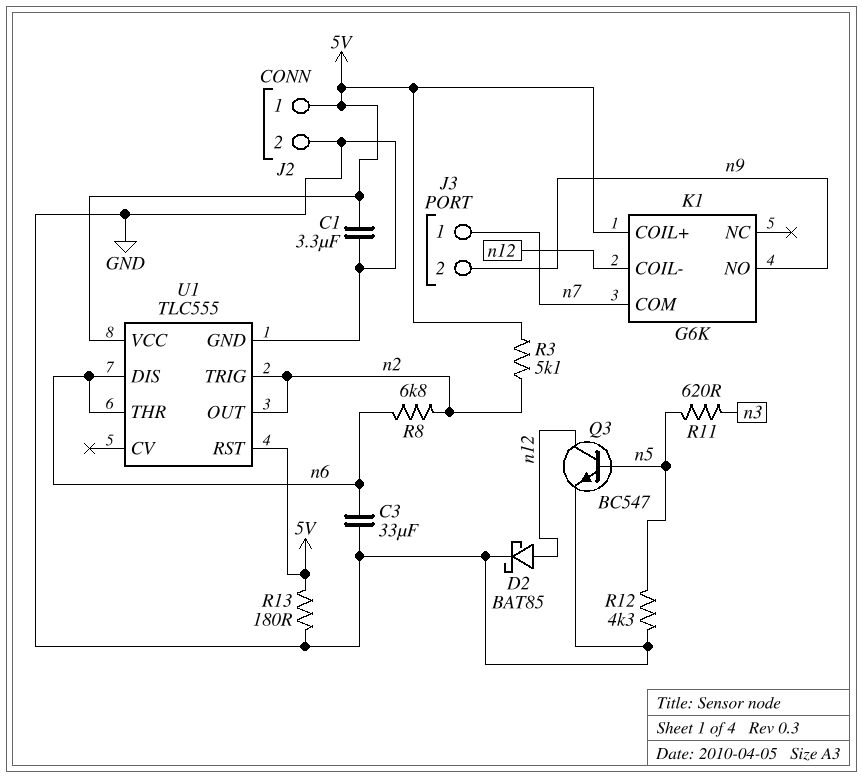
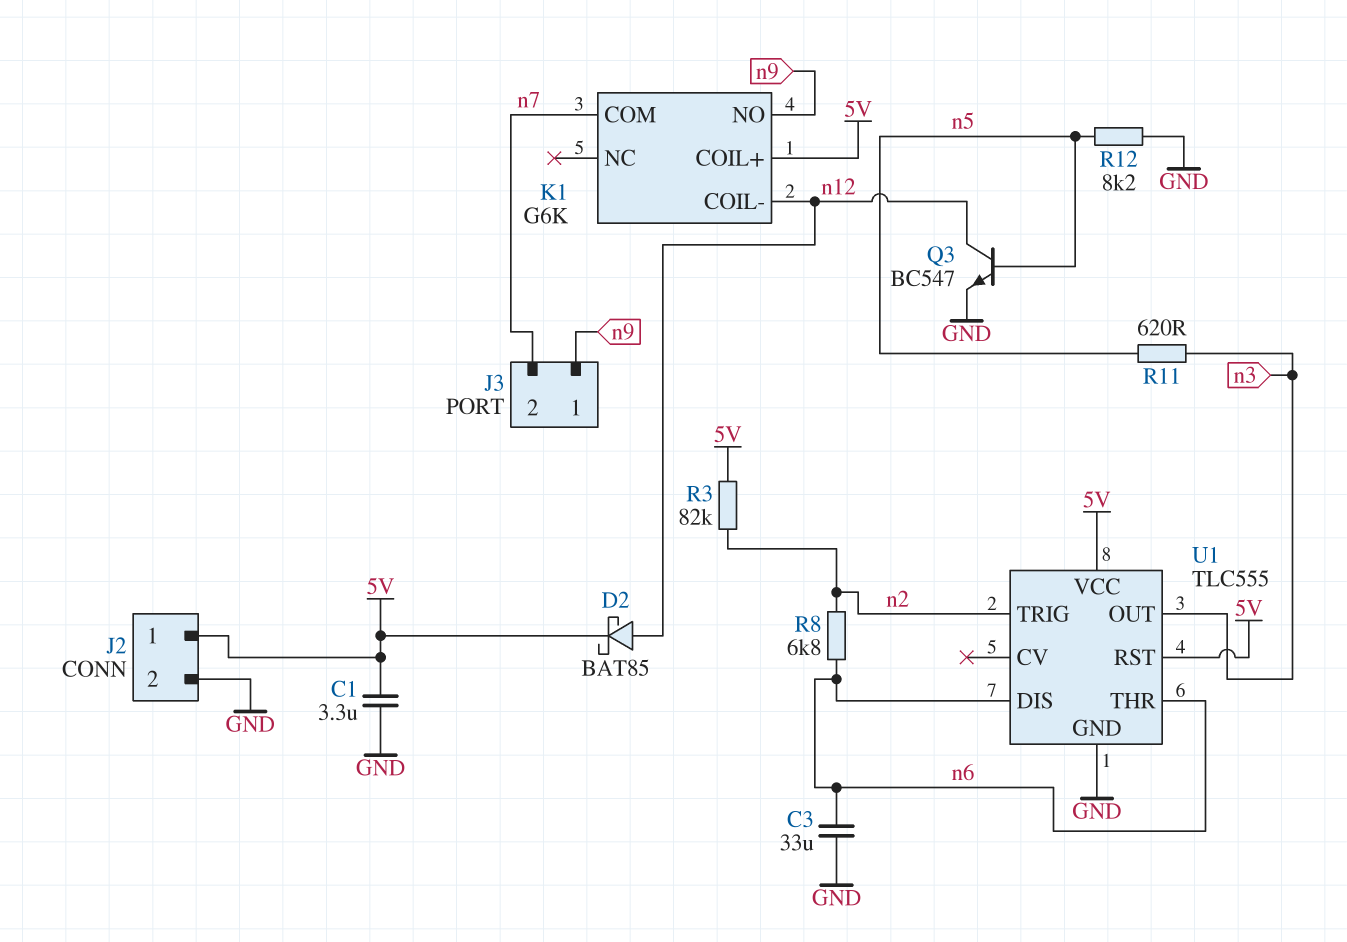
D2: schottky BAT85 (A n12, K GND) -> schottky BAT85 (A n12, K 5V)
J3 pin 1: n7 -> n9
J3 pin 2: n9 -> n7
R3: 5.1k (5V, n2) -> 82k (5V, n2)
R12: 4.3k (GND, n5) -> 8.2k (GND, n5)
R13: 180 (5V, GND) -> none
U1 pin OUT: n2 -> n3

